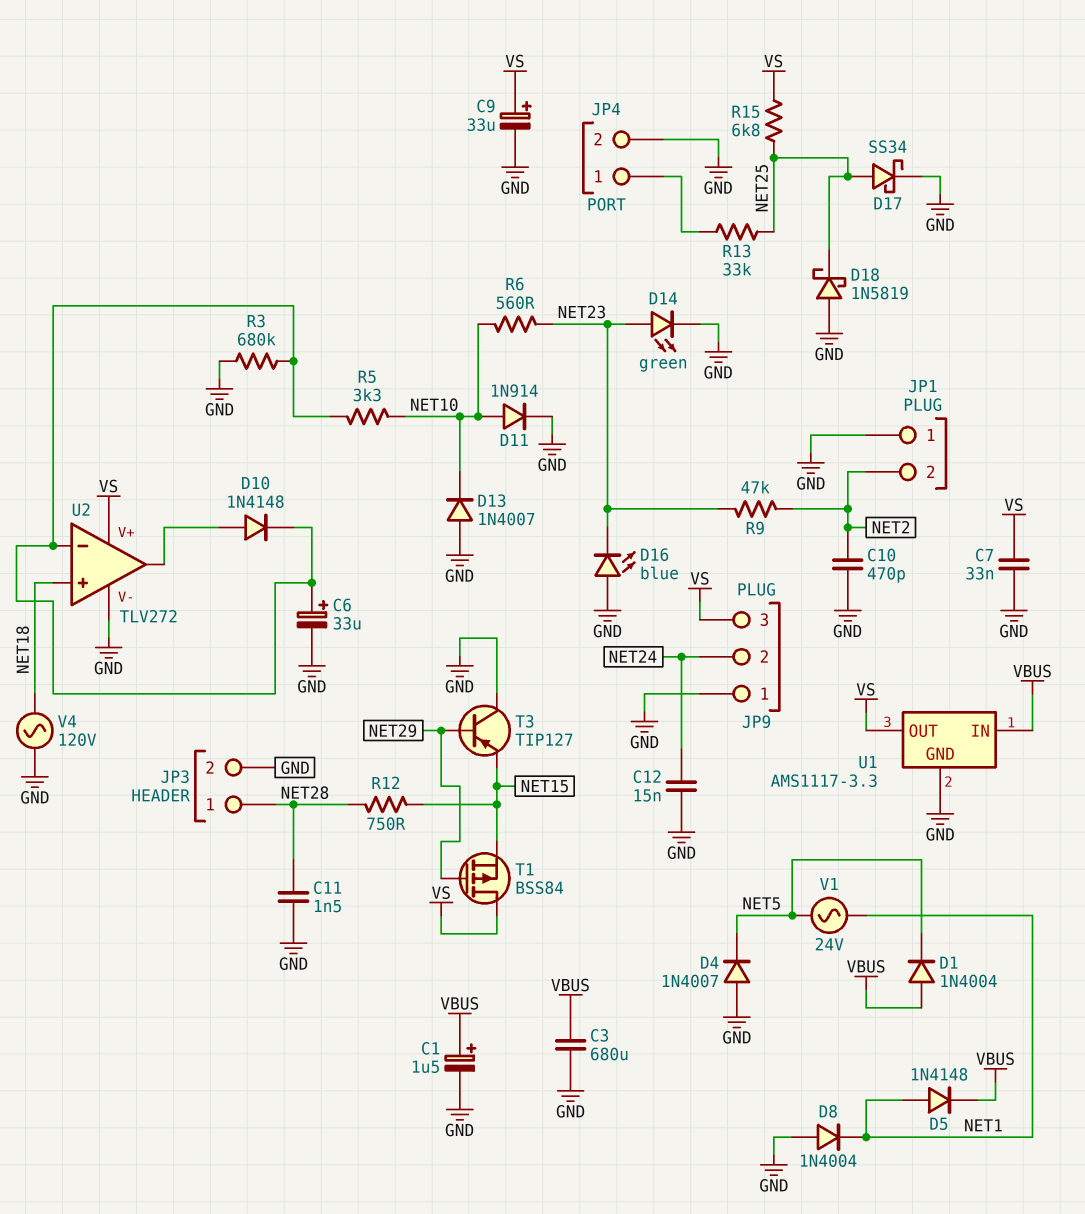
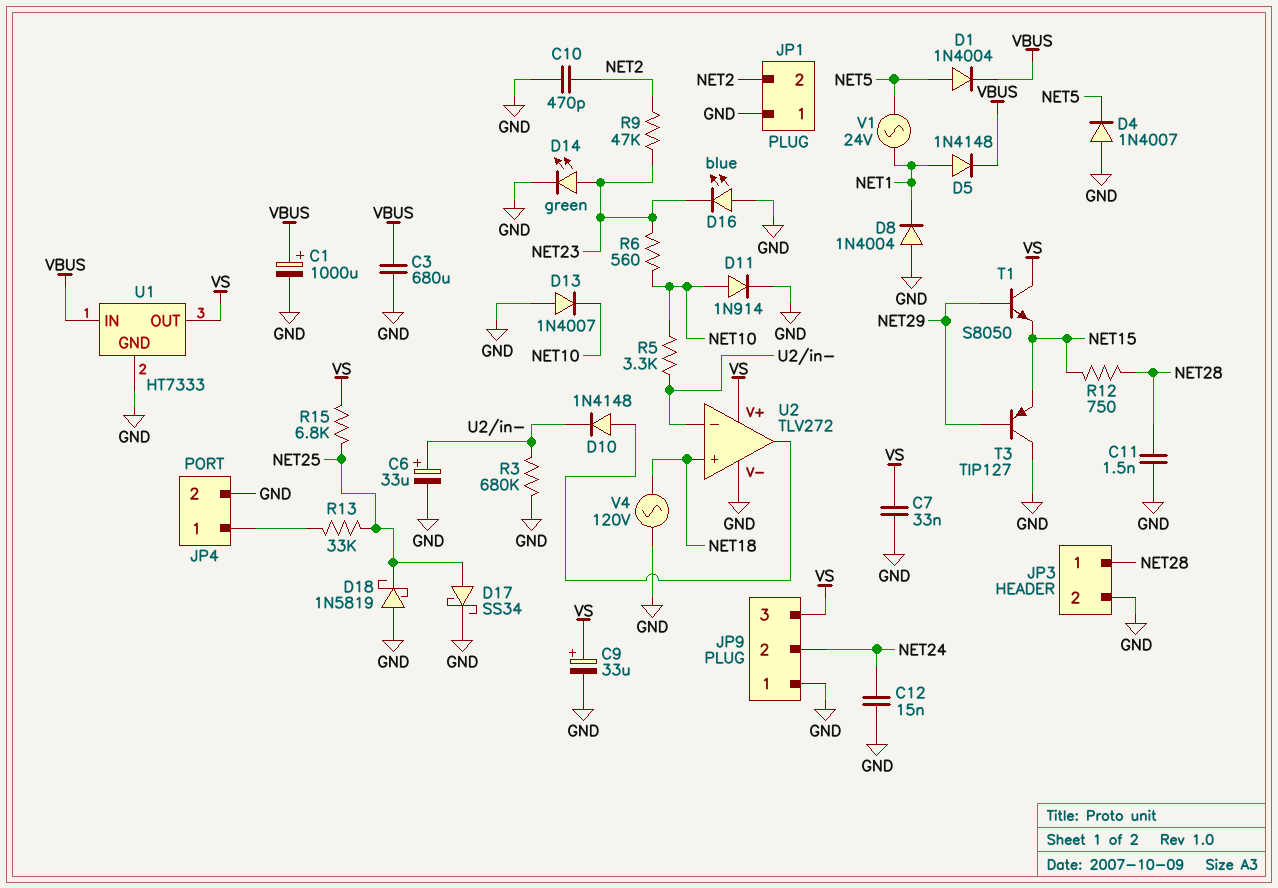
C1: 1.5uF (plus VBUS, minus GND) -> 1000uF (plus VBUS, minus GND)
D1: diode 1N4004 (A VBUS, K NET5) -> diode 1N4004 (A NET5, K VBUS)
T1: PMOS BSS84 (G NET29, D VS, S NET15) -> NPN S8050 (B NET29, C VS, E NET15)
U1: AMS1117-3.3 -> HT7333

